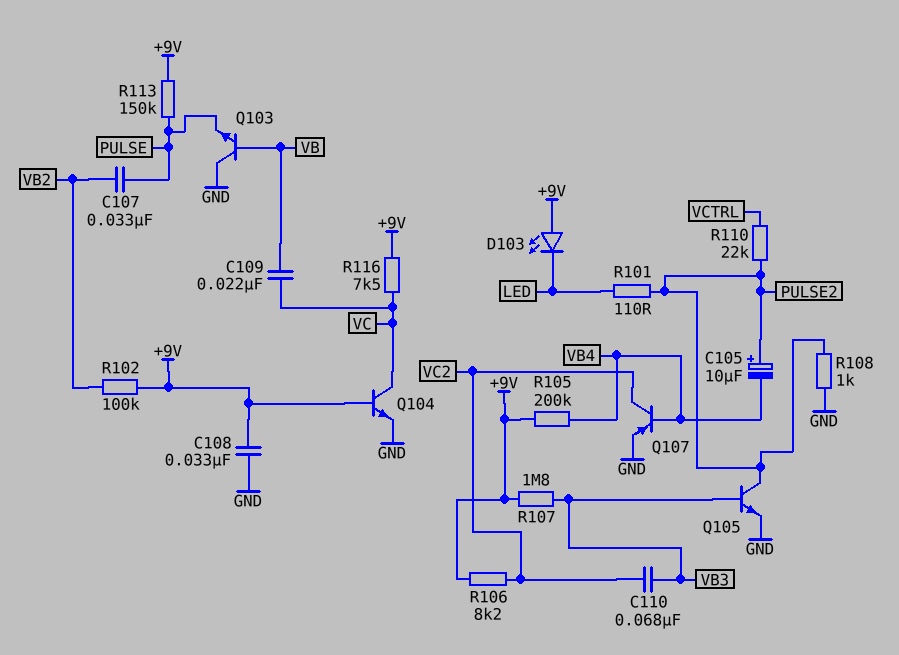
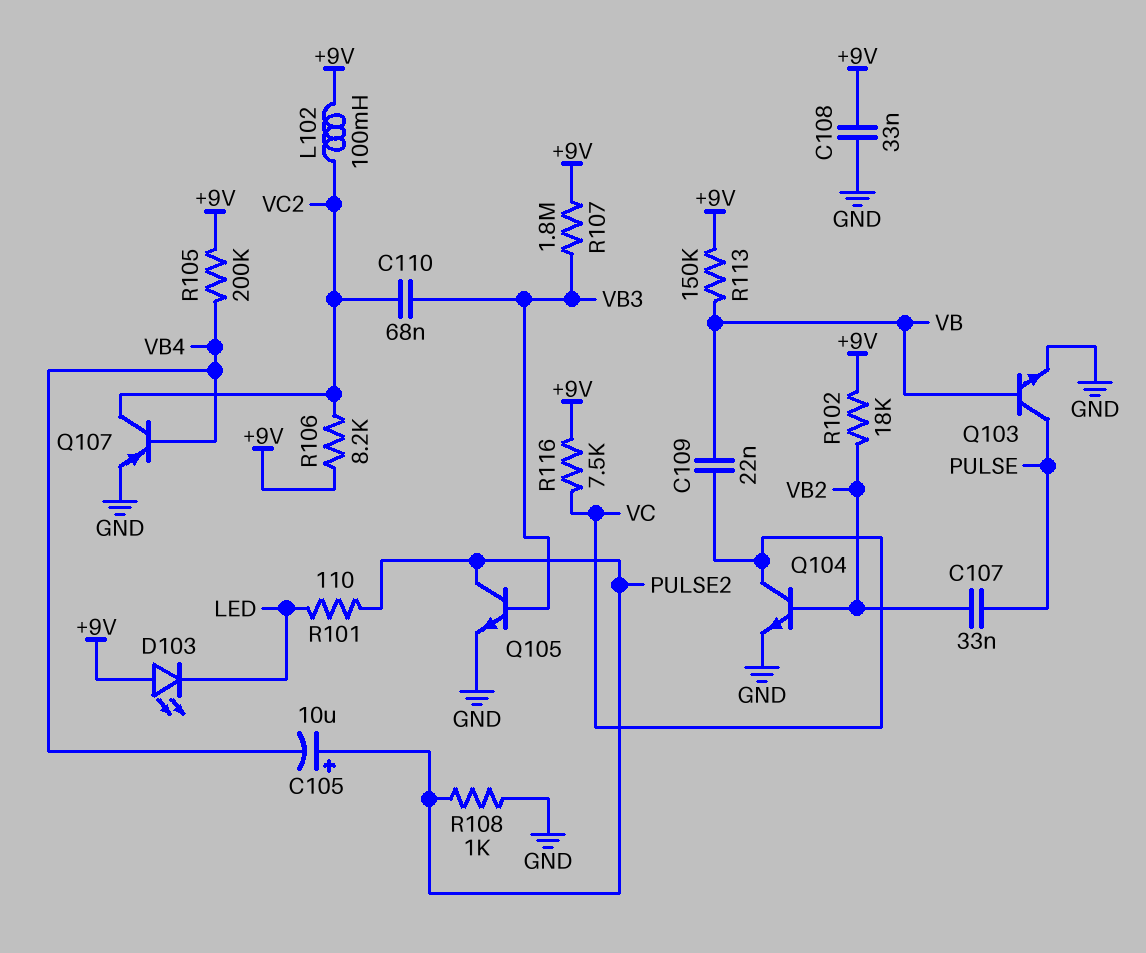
L102: none -> 100mH (+9V, VC2)
Q103: NPN (B VB, C GND, E PULSE) -> NPN (B VB, C PULSE, E GND)
Q104: NPN (B +9V, C VC, E GND) -> NPN (B VB2, C VC, E GND)
R102: 100k (+9V, VB2) -> 18k (+9V, VB2)
R110: 22k (PULSE2, VCTRL) -> none
R113: 150k (+9V, PULSE) -> 150k (+9V, VB)

